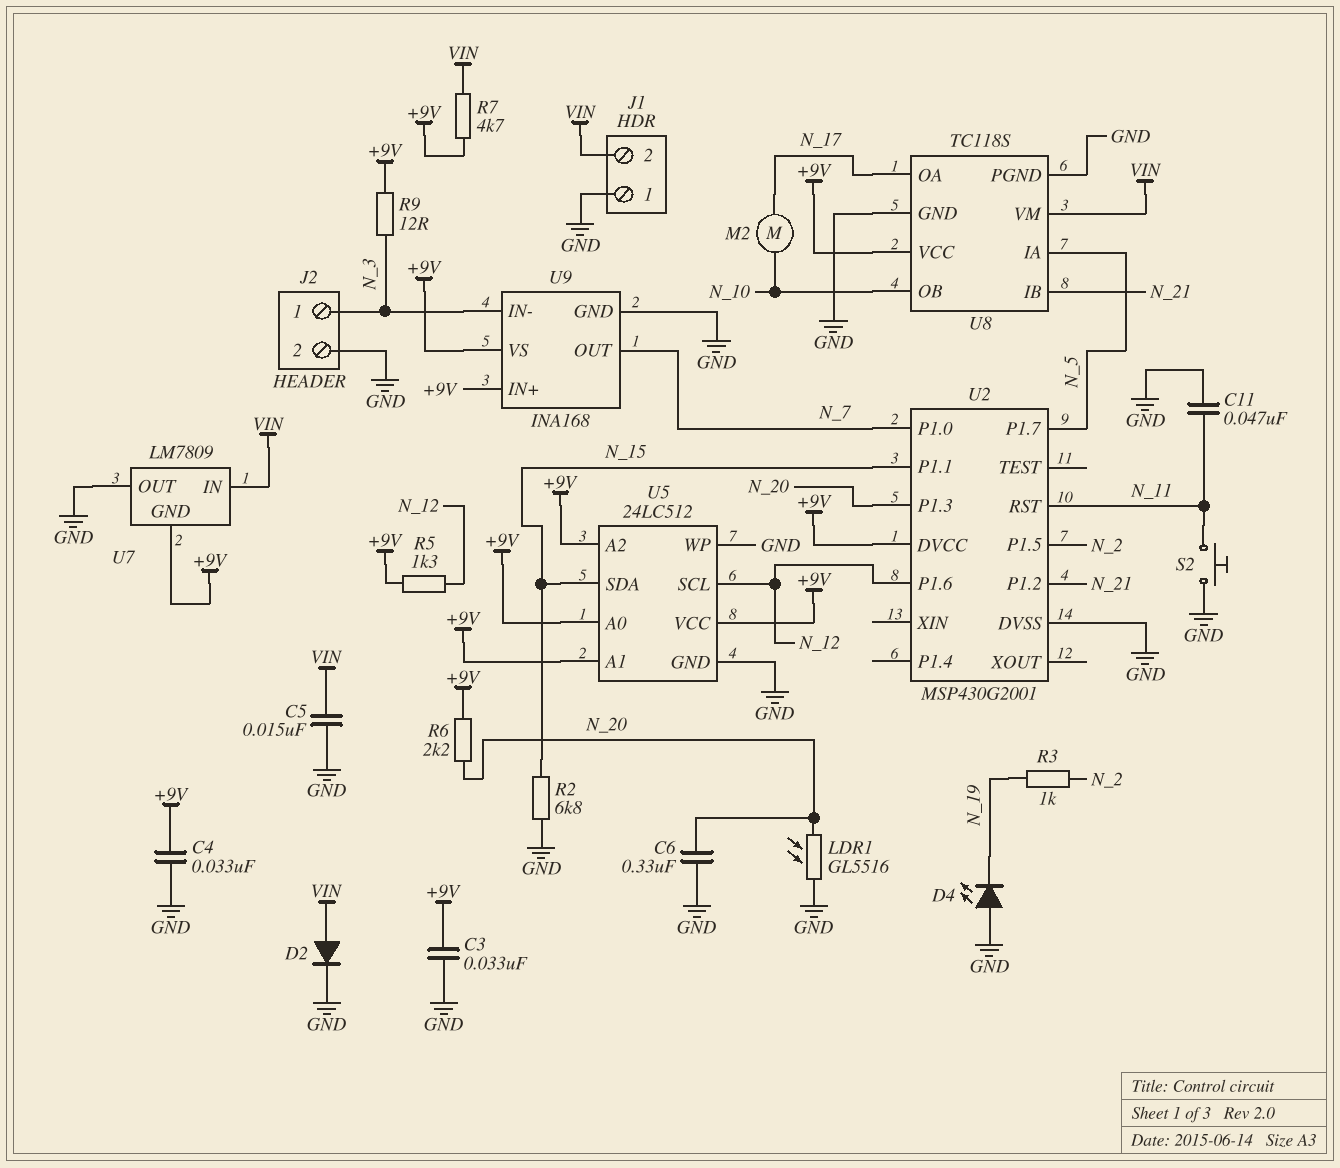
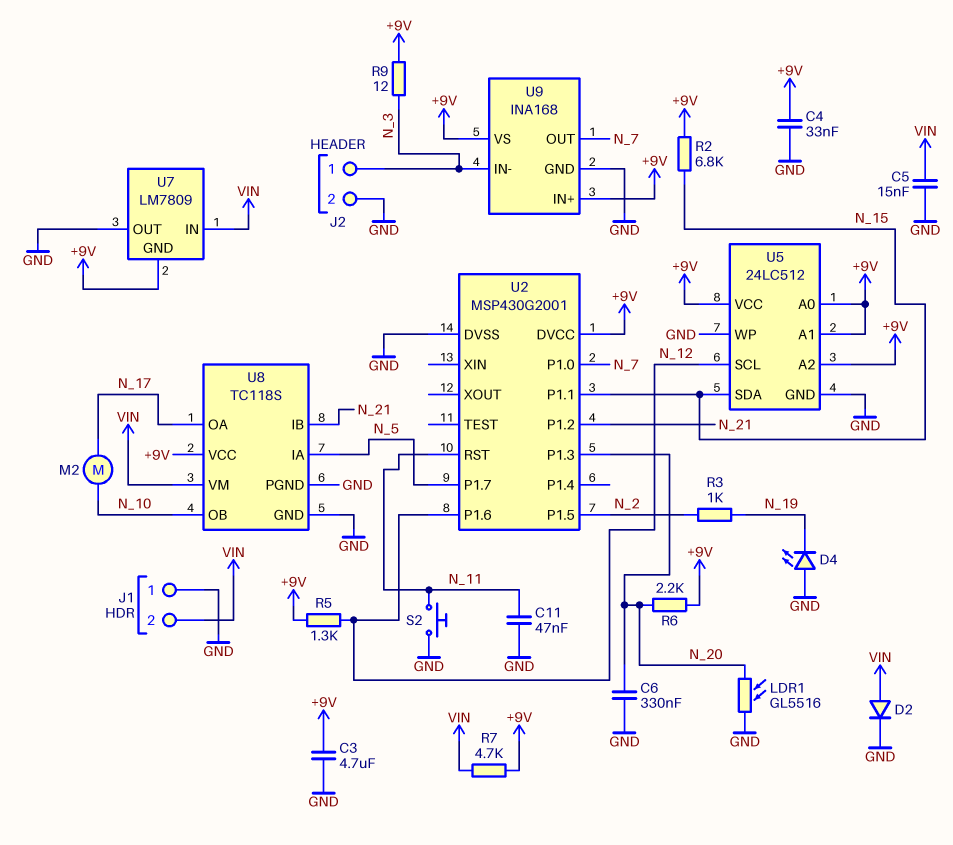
C3: 33nF (+9V, GND) -> 4.7uF (+9V, GND)
R2: 6.8k (GND, N_15) -> 6.8k (+9V, N_15)

